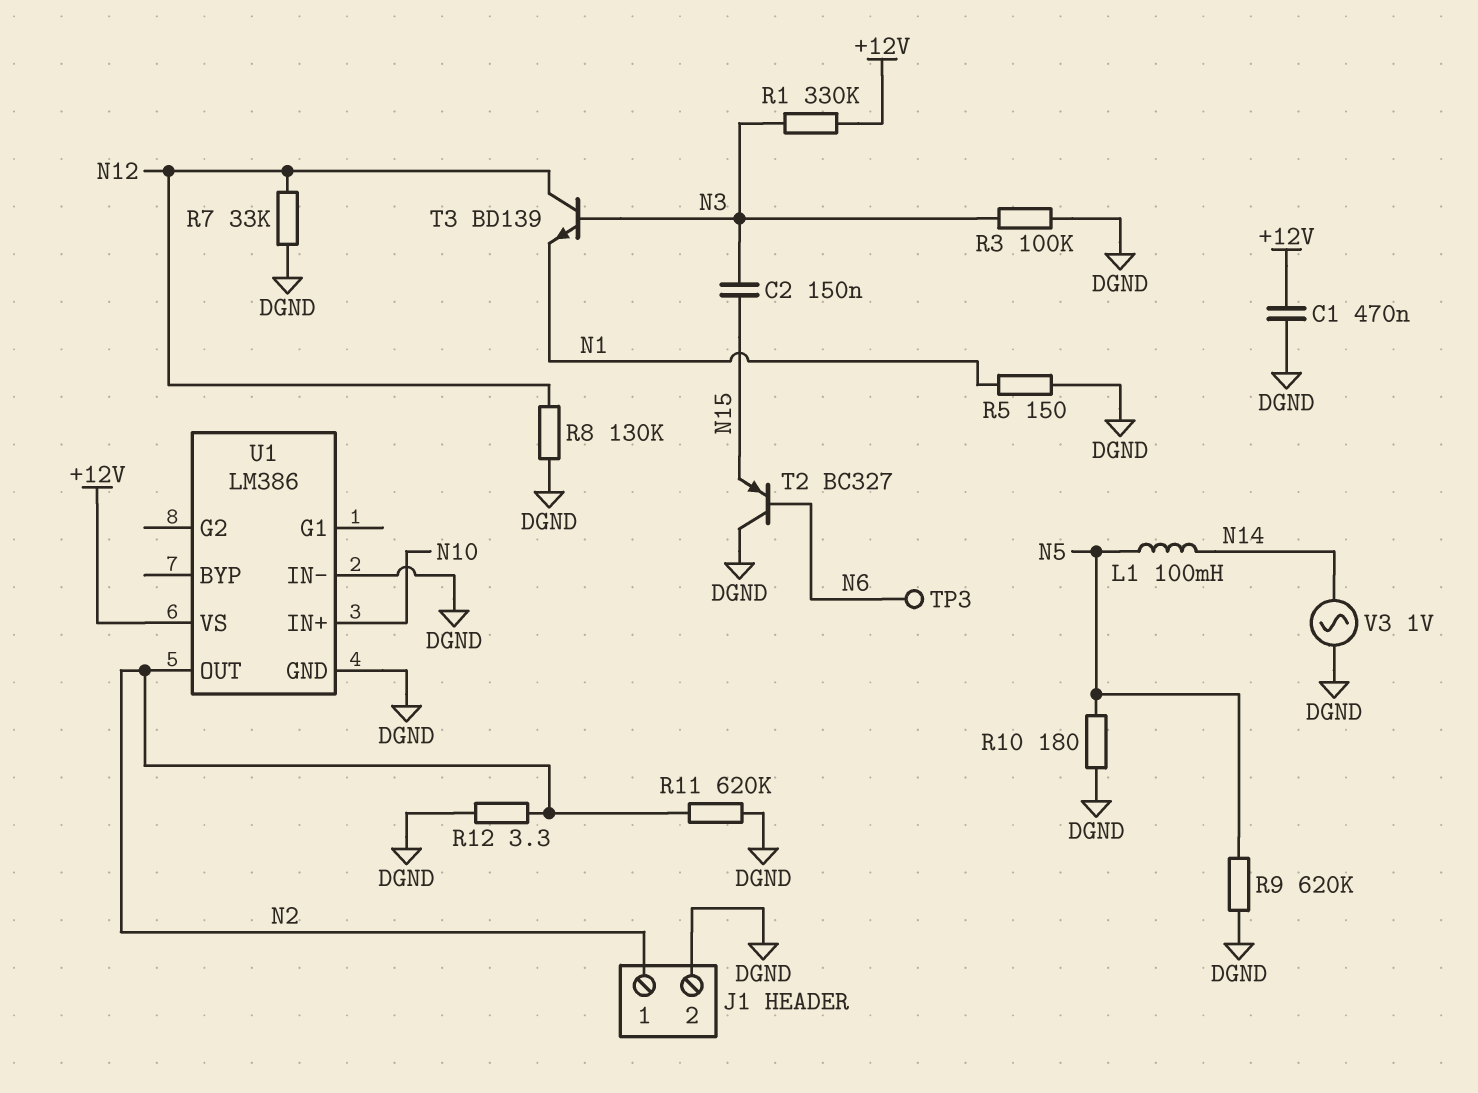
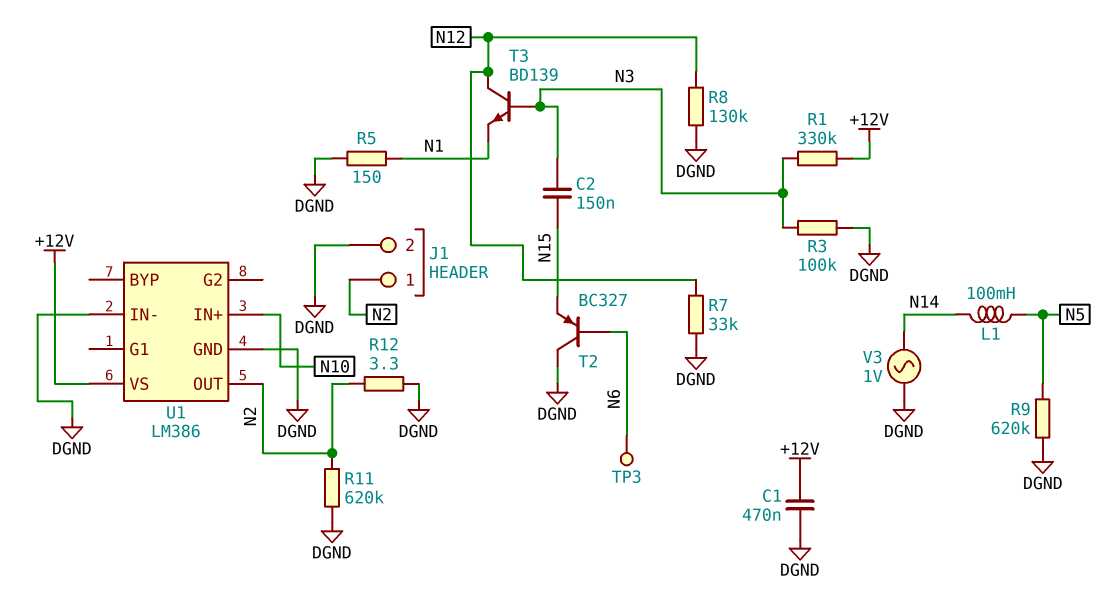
R10: 180 (DGND, N5) -> none

